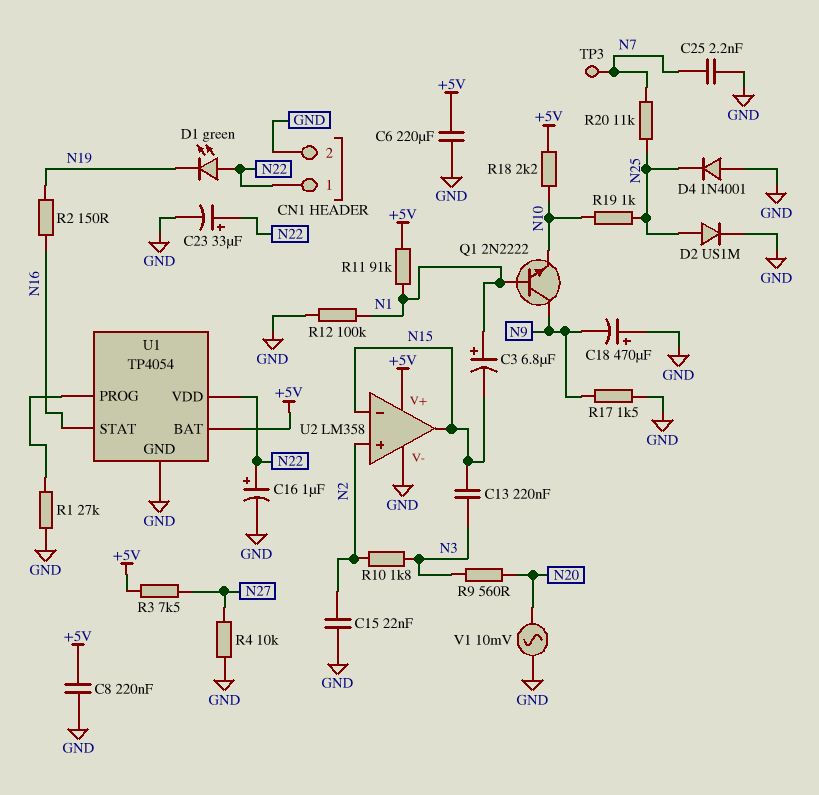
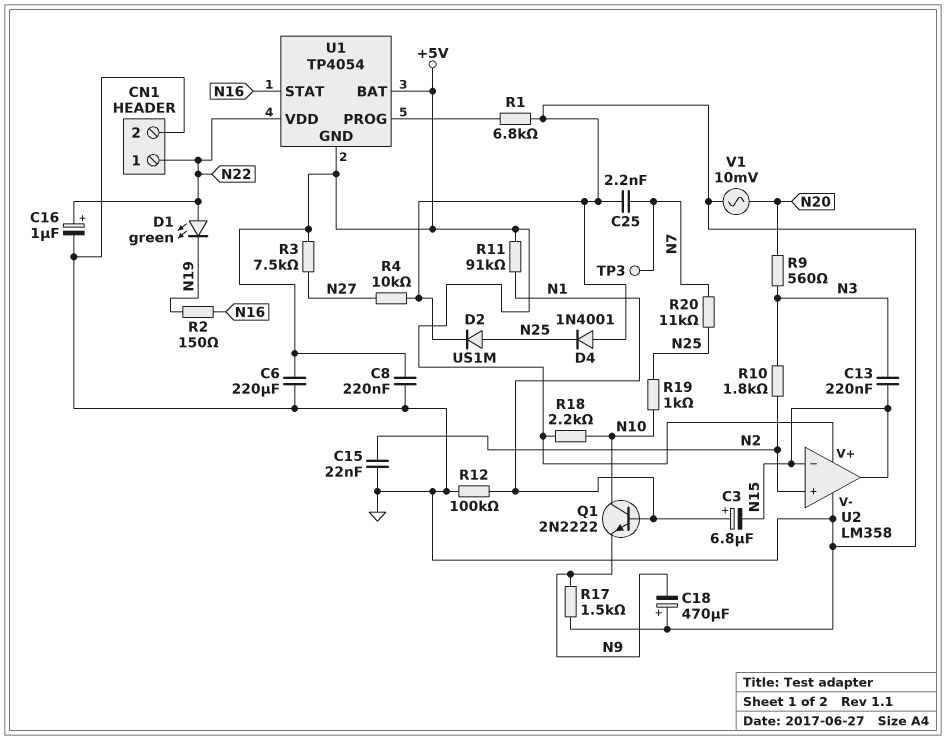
C23: 33uF (plus N22, minus GND) -> none
Q1: NPN 2N2222 (B N1, C N9, E N10) -> NPN 2N2222 (B N1, C N10, E N9)
R1: 27k (GND, U1/PROG) -> 6.8k (GND, U1/PROG)
U1 pin GND: GND -> +5V

